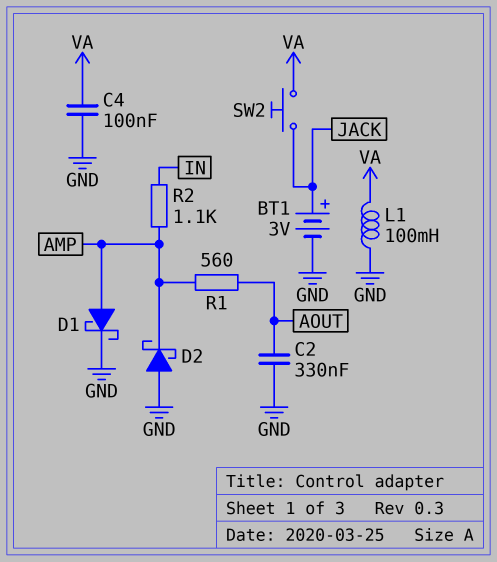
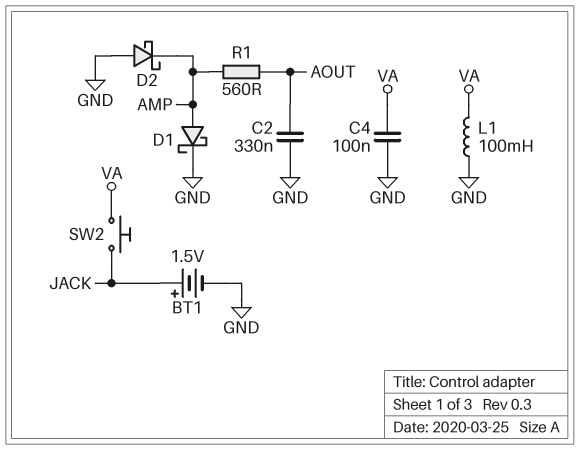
BT1: 3V (plus JACK, minus GND) -> 1.5V (plus JACK, minus GND)
R2: 1.1k (AMP, IN) -> none

